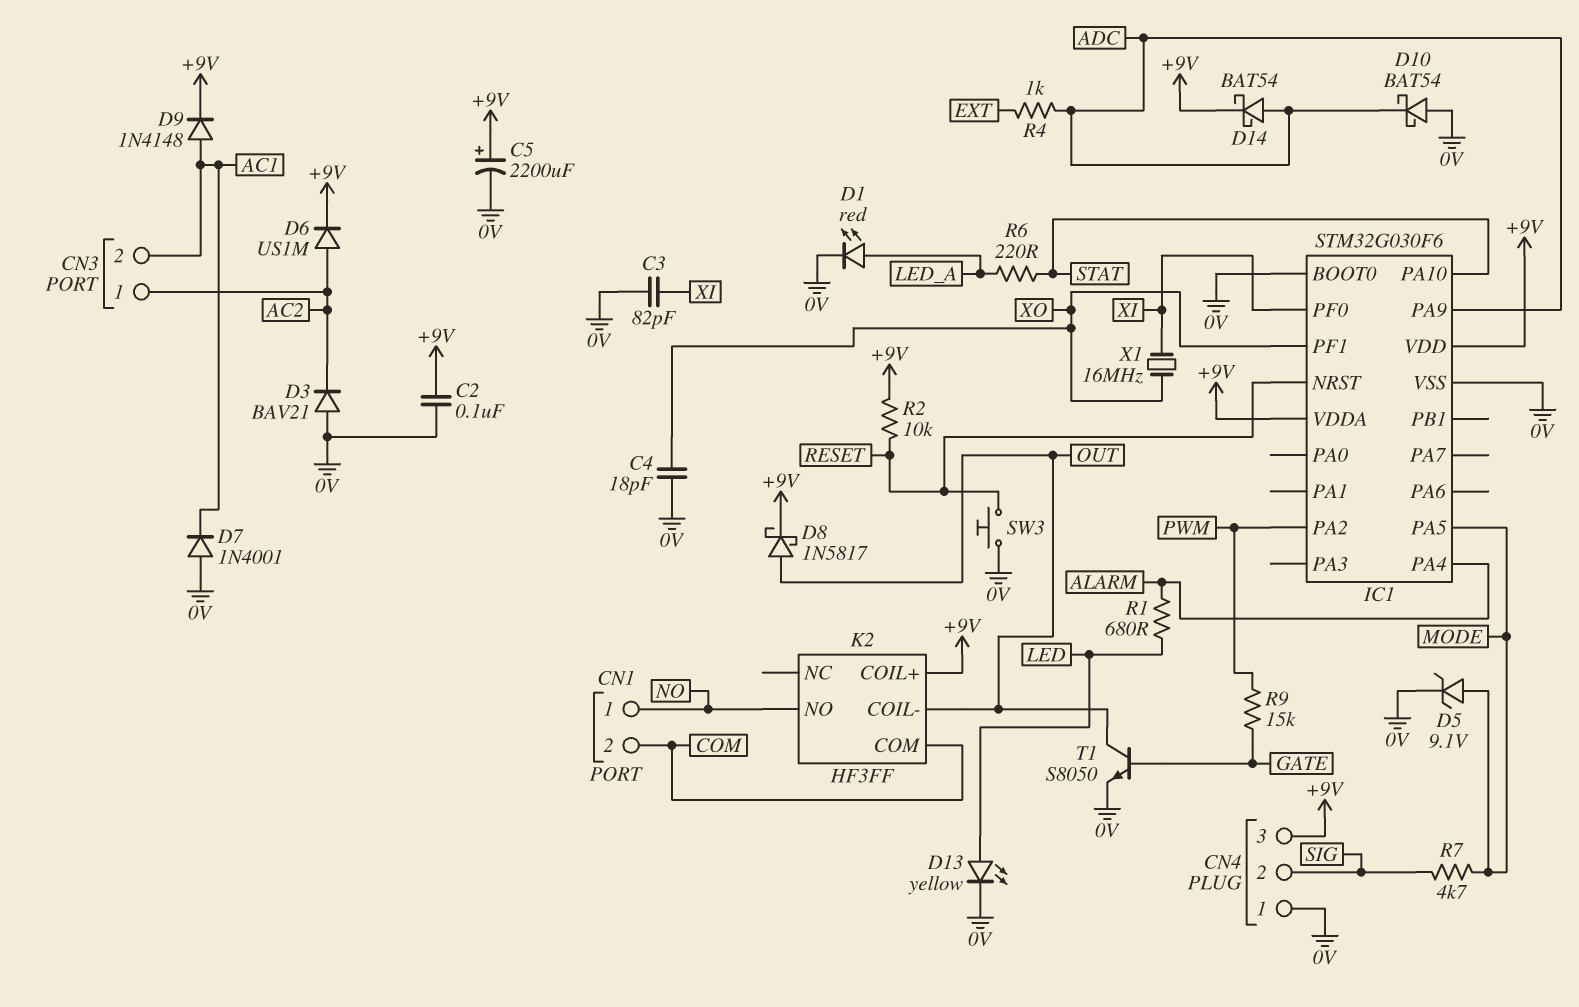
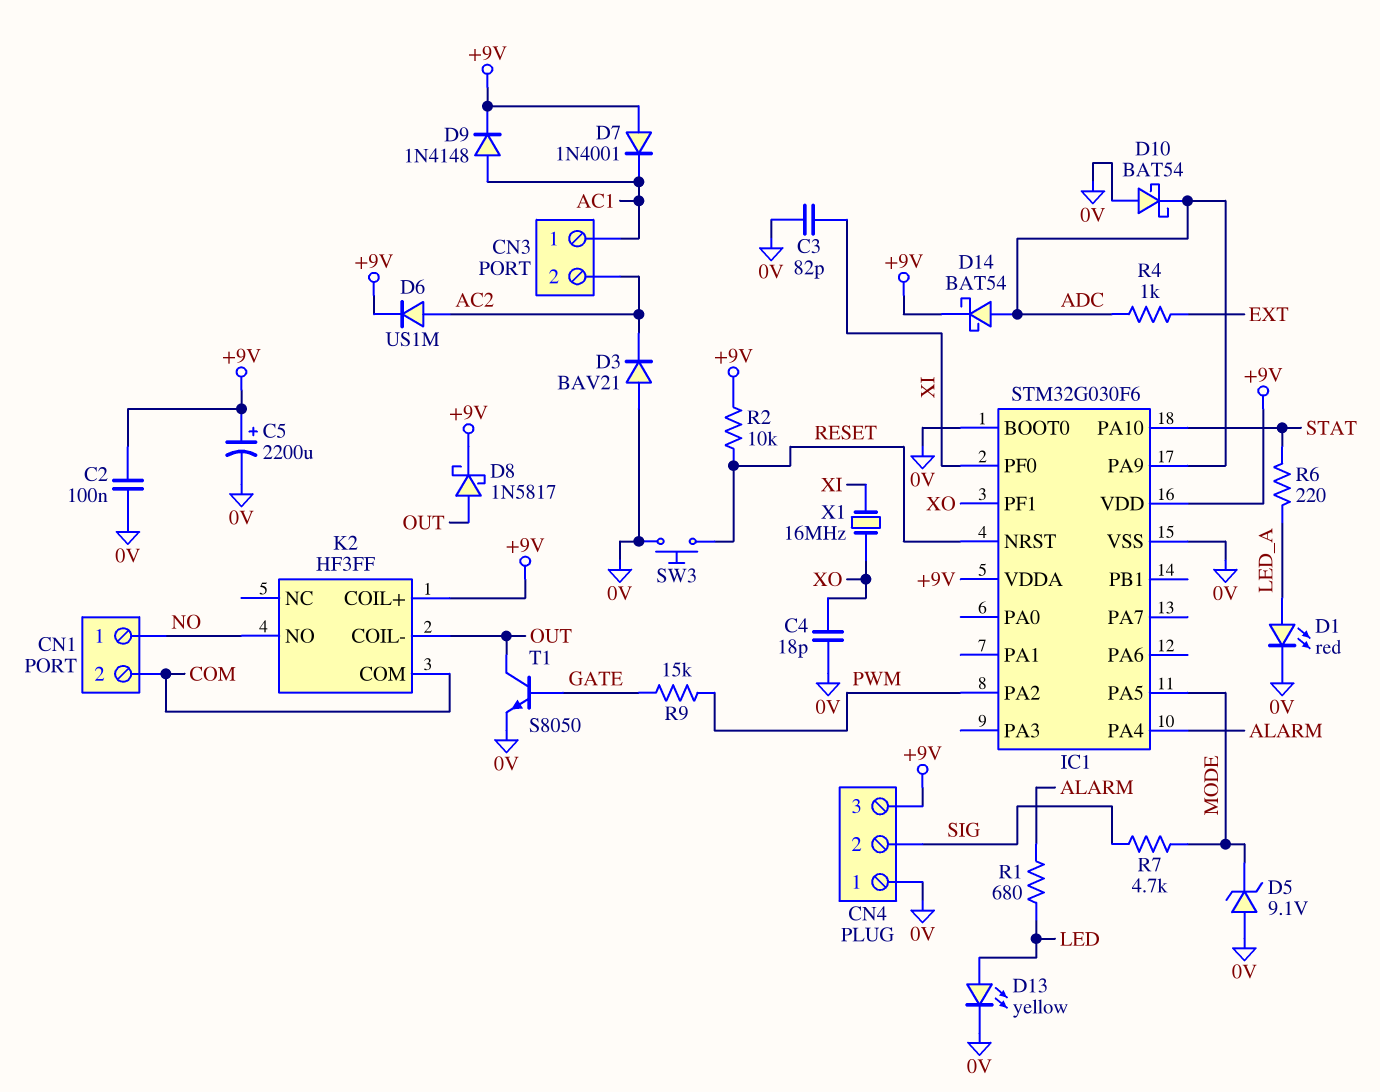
CN3 pin 1: AC2 -> AC1
CN3 pin 2: AC1 -> AC2
D5: zener 9.1V (A MODE, K 0V) -> zener 9.1V (A 0V, K MODE)
D7: diode 1N4001 (A 0V, K AC1) -> diode 1N4001 (A +9V, K AC1)

